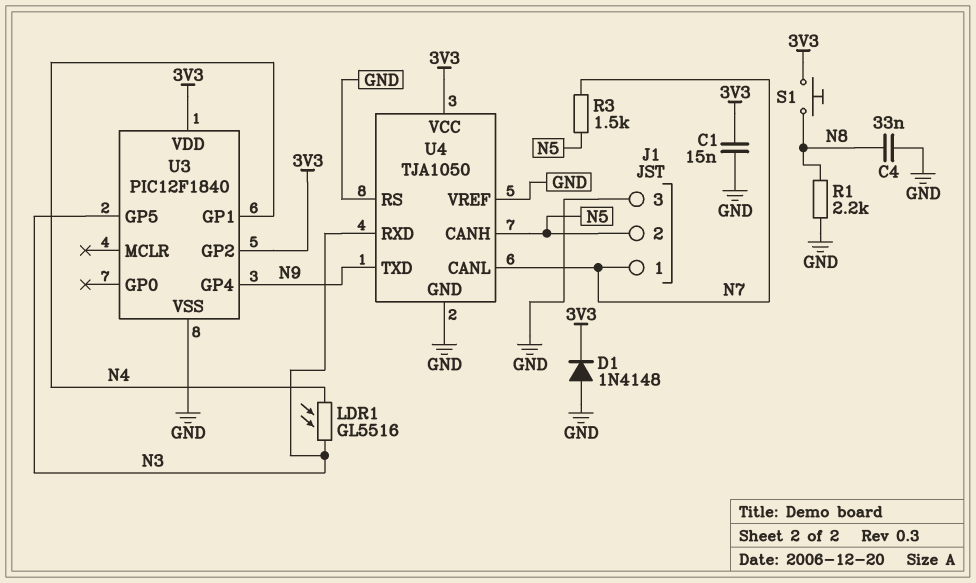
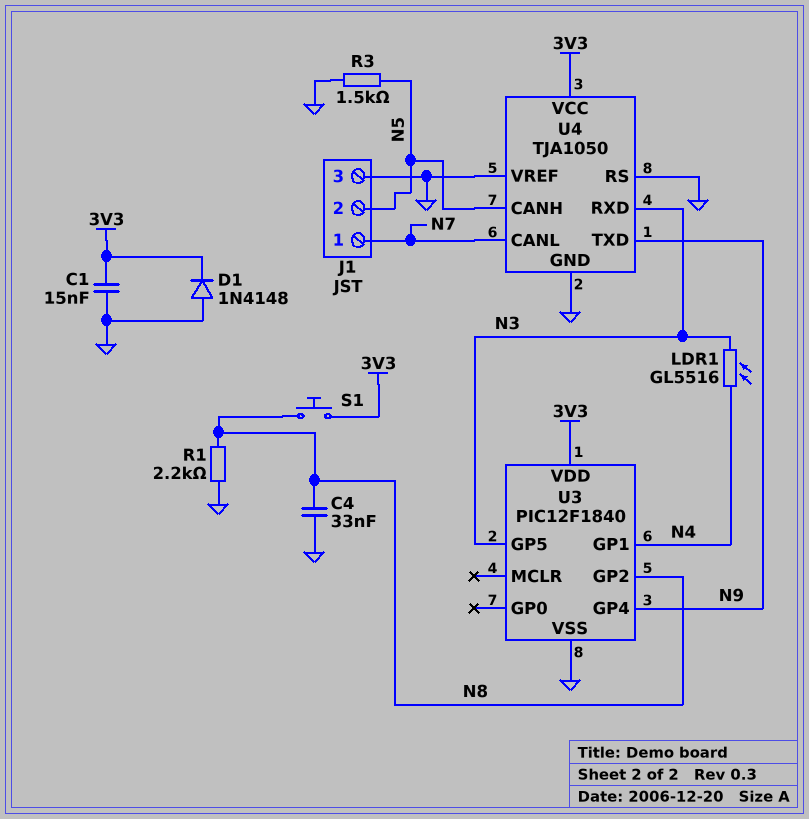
R3: 1.5k (N5, N7) -> 1.5k (GND, N5)
U3 pin GP2: 3V3 -> N8

